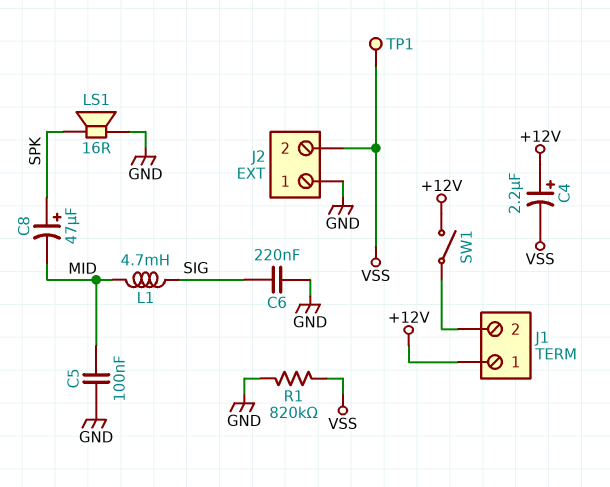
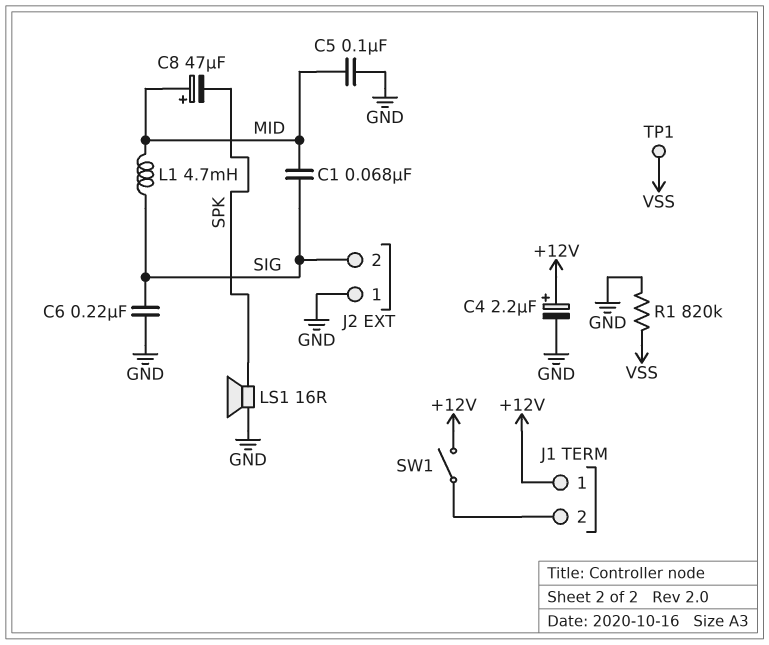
C1: none -> 68nF (MID, SIG)
C4: 2.2uF (plus +12V, minus VSS) -> 2.2uF (plus +12V, minus GND)
C8: 47uF (plus SPK, minus MID) -> 47uF (plus MID, minus SPK)
J2 pin 2: VSS -> SIG

